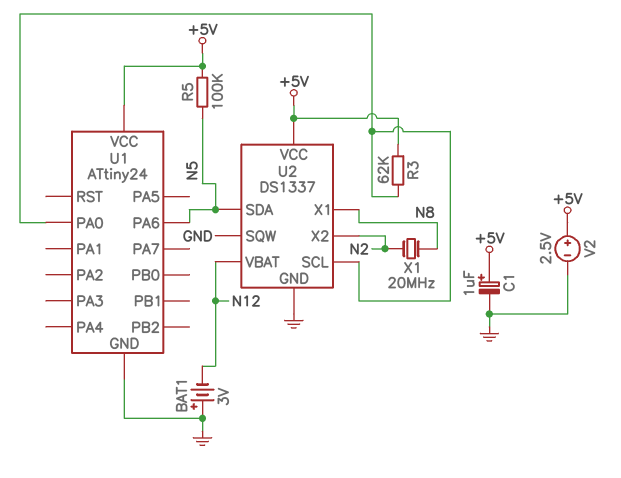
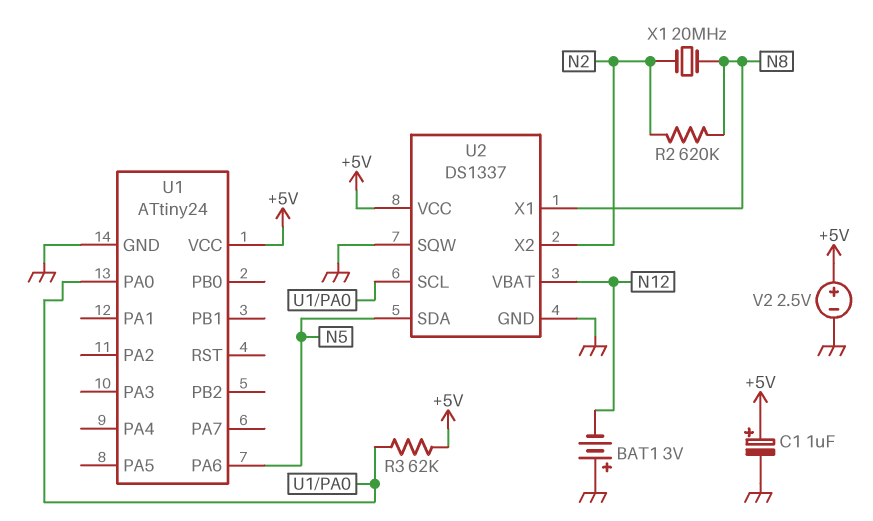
R2: none -> 620k (N2, N8)
R5: 100k (+5V, N5) -> none

